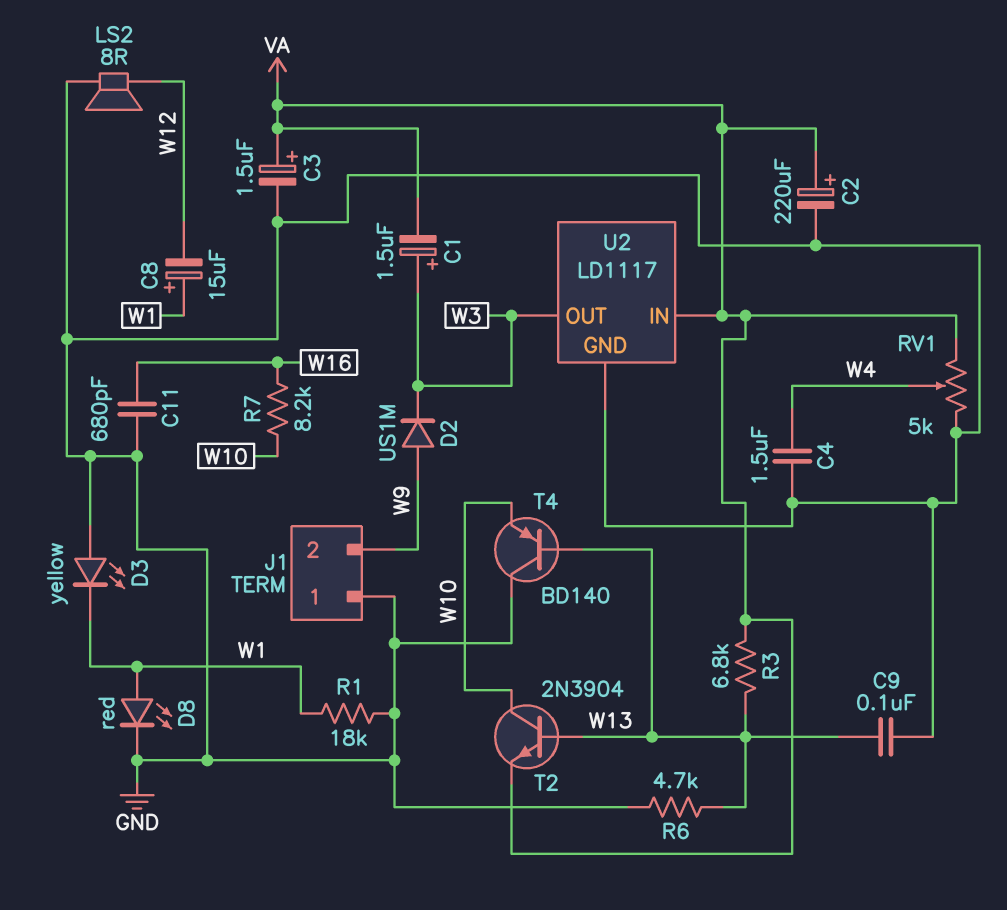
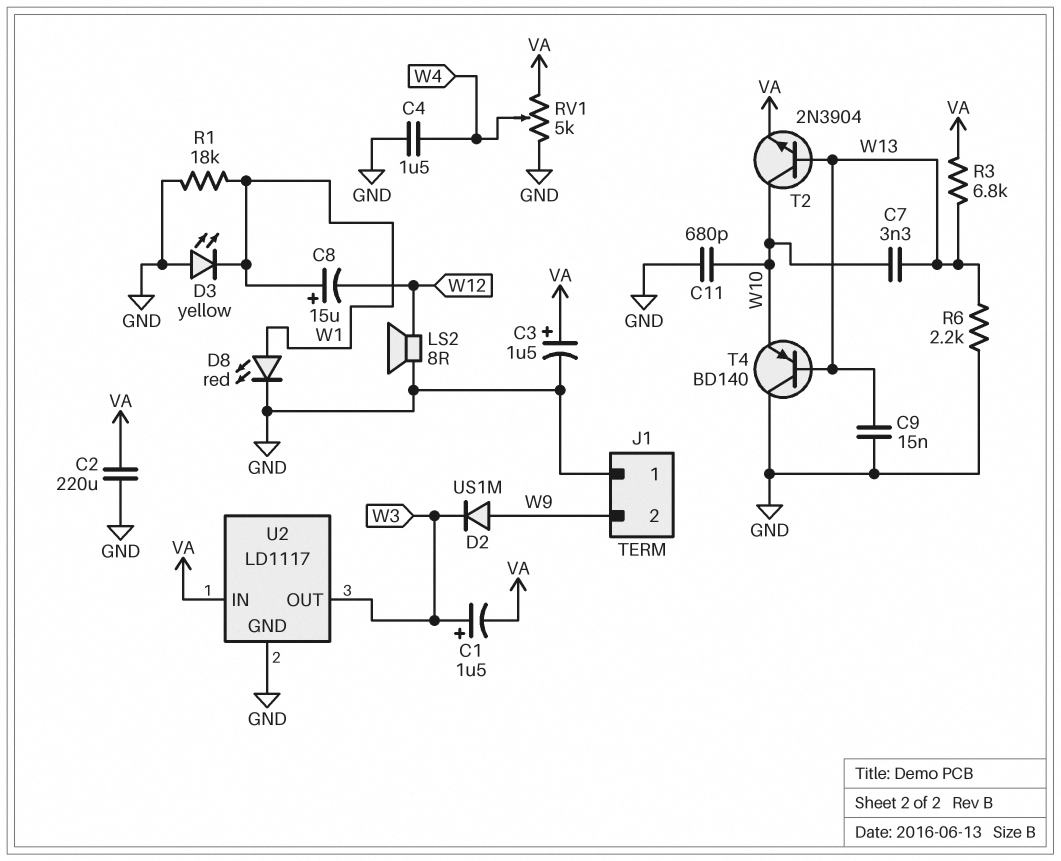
C2: 220uF (plus VA, minus GND) -> 220uF (GND, VA)
C7: none -> 3.3nF (W10, W13)
C9: 100nF (GND, W13) -> 15nF (GND, W13)
C11: 680pF (GND, W16) -> 680pF (GND, W10)
R6: 4.7k (GND, W13) -> 2.2k (GND, W13)
R7: 8.2k (W10, W16) -> none

